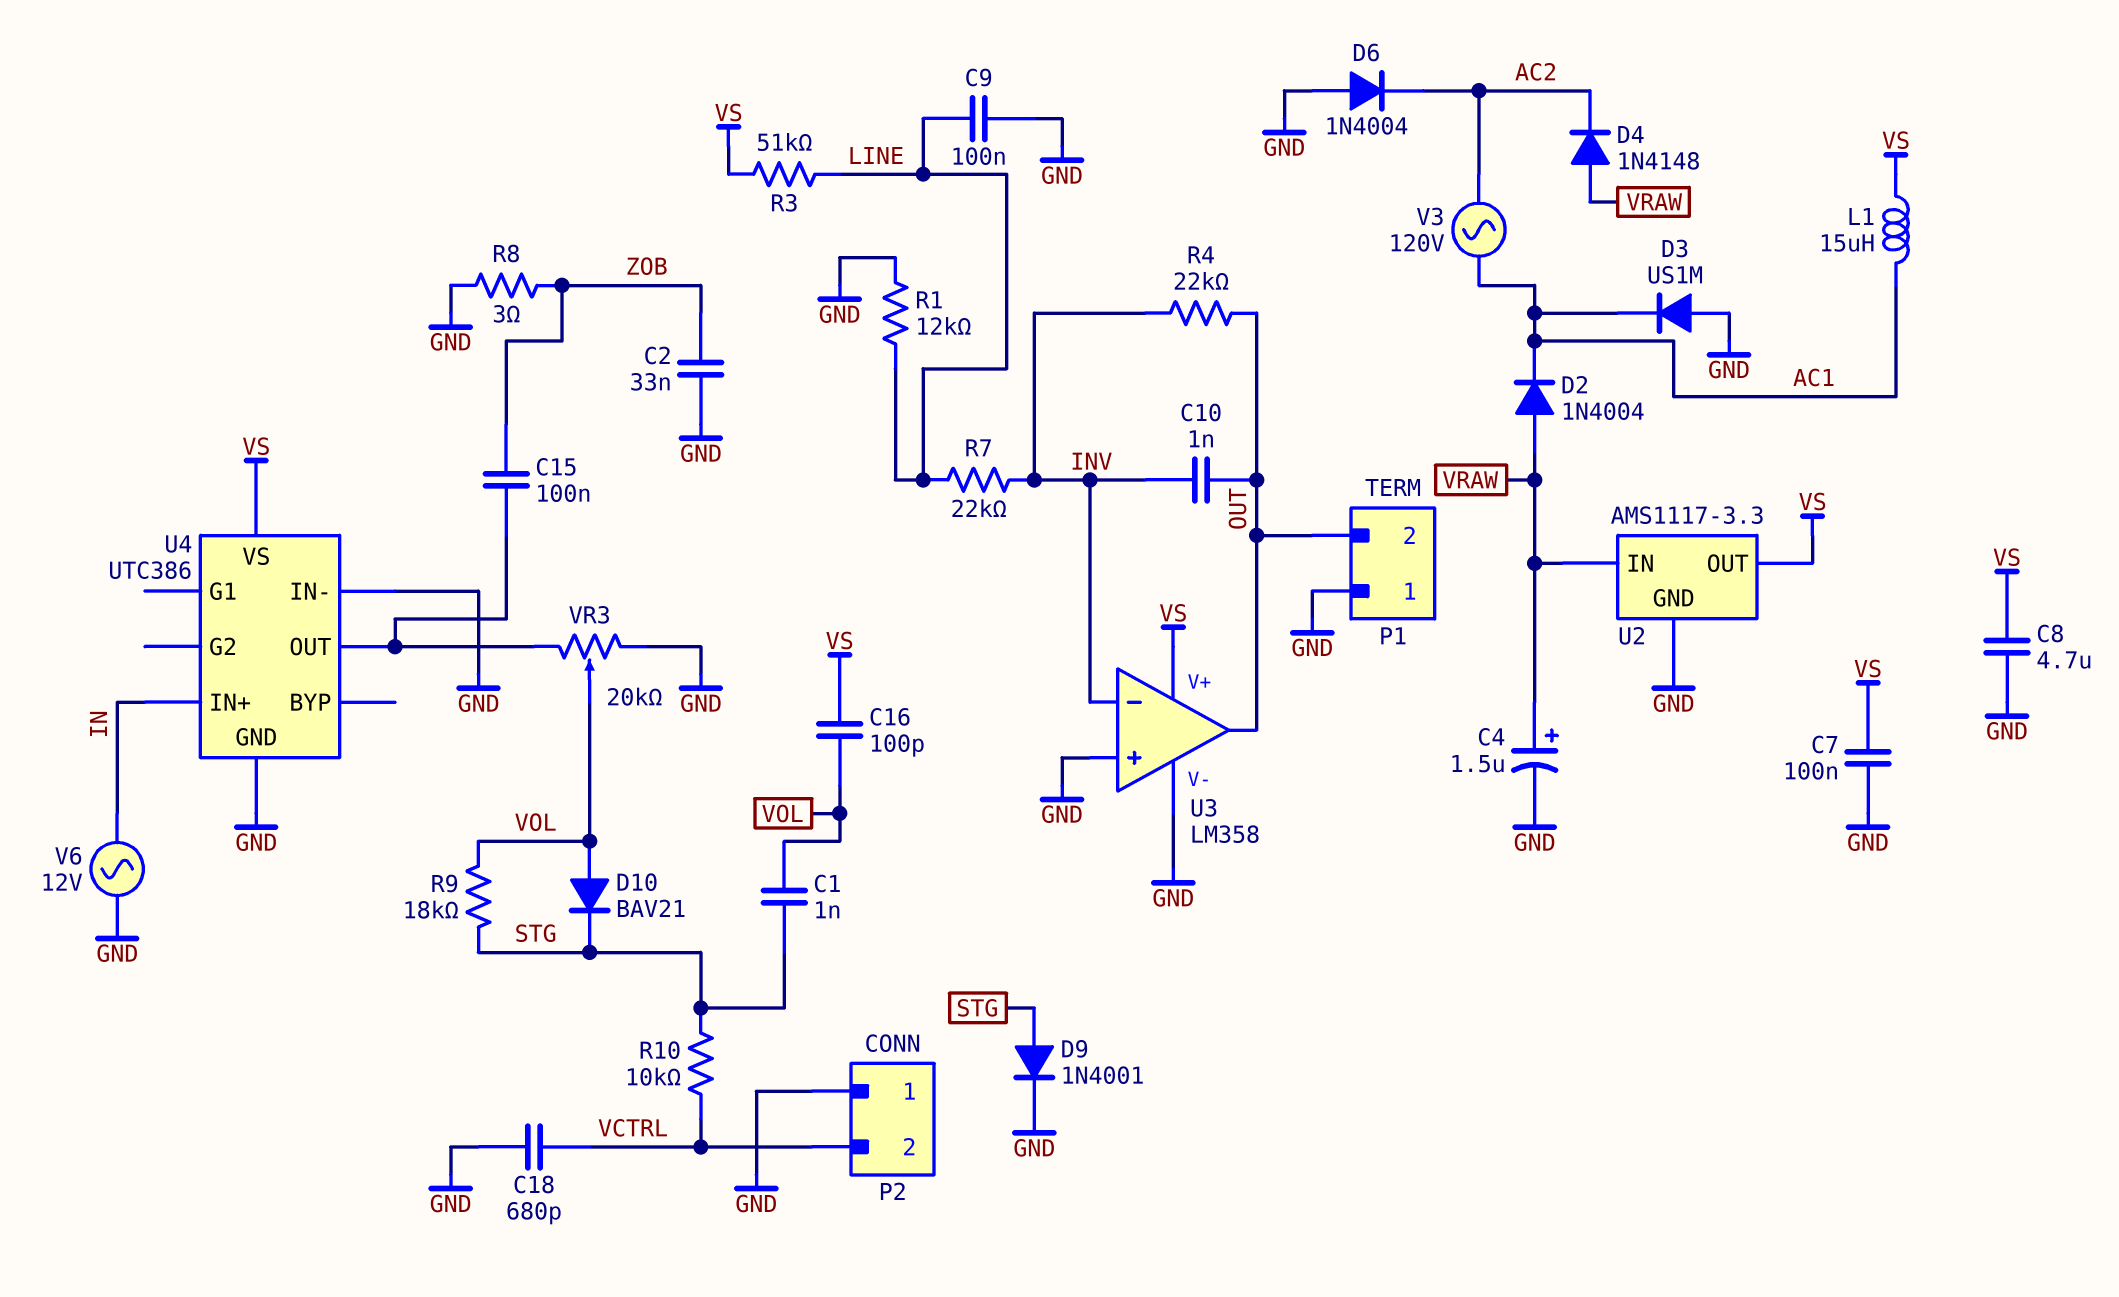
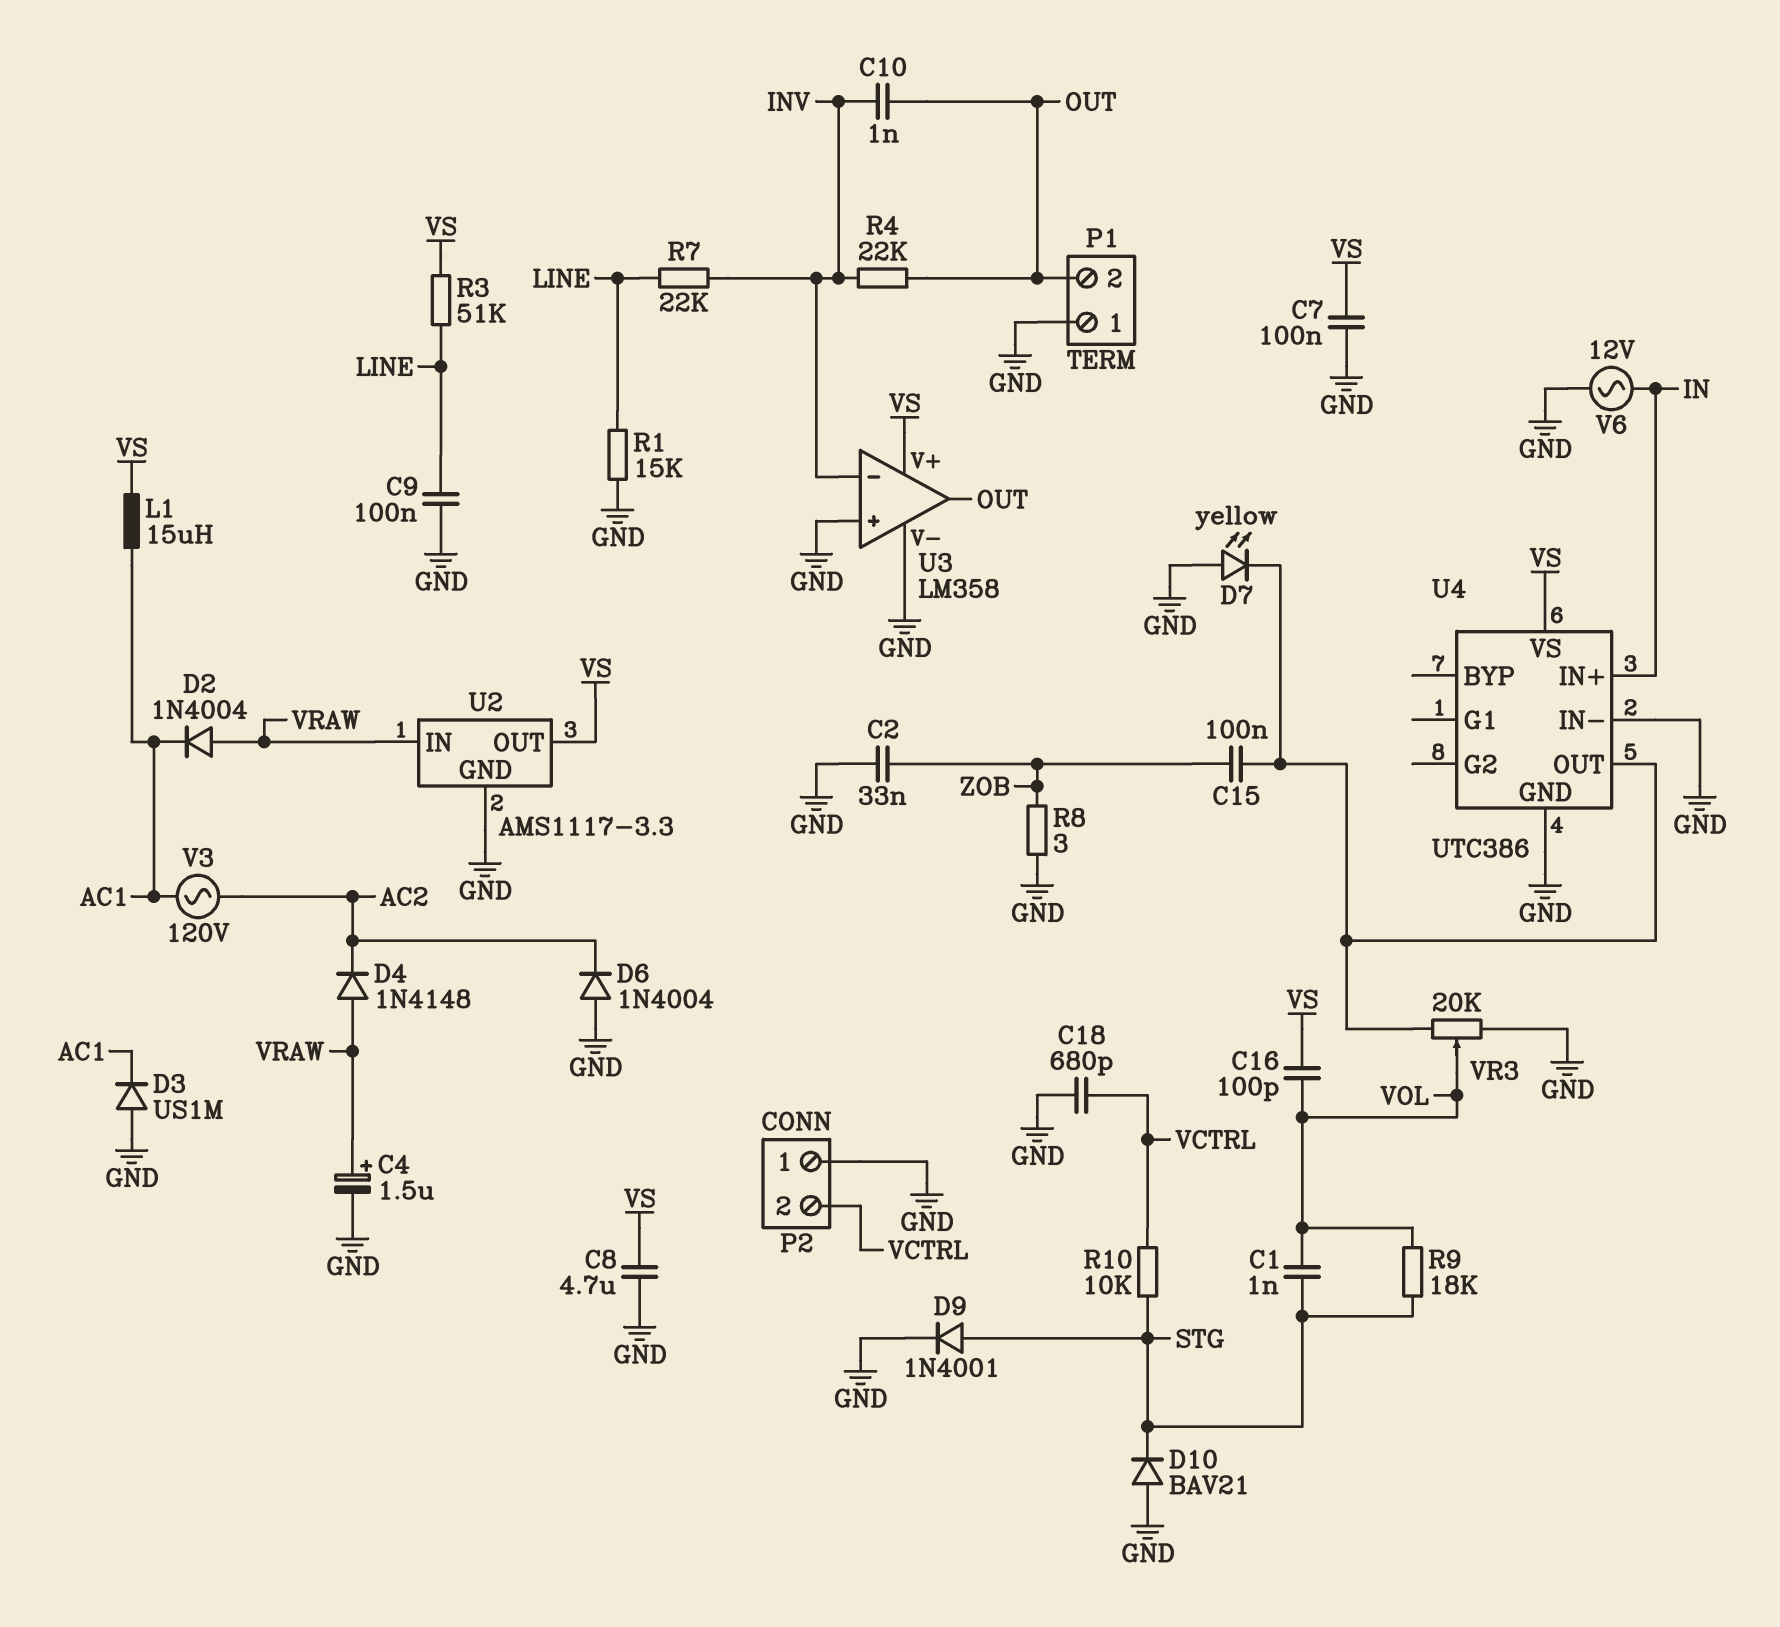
D7: none -> LED yellow (A GND, K U4/OUT)
D10: diode BAV21 (A VOL, K STG) -> diode BAV21 (A GND, K STG)
R1: 12k (GND, LINE) -> 15k (GND, LINE)

